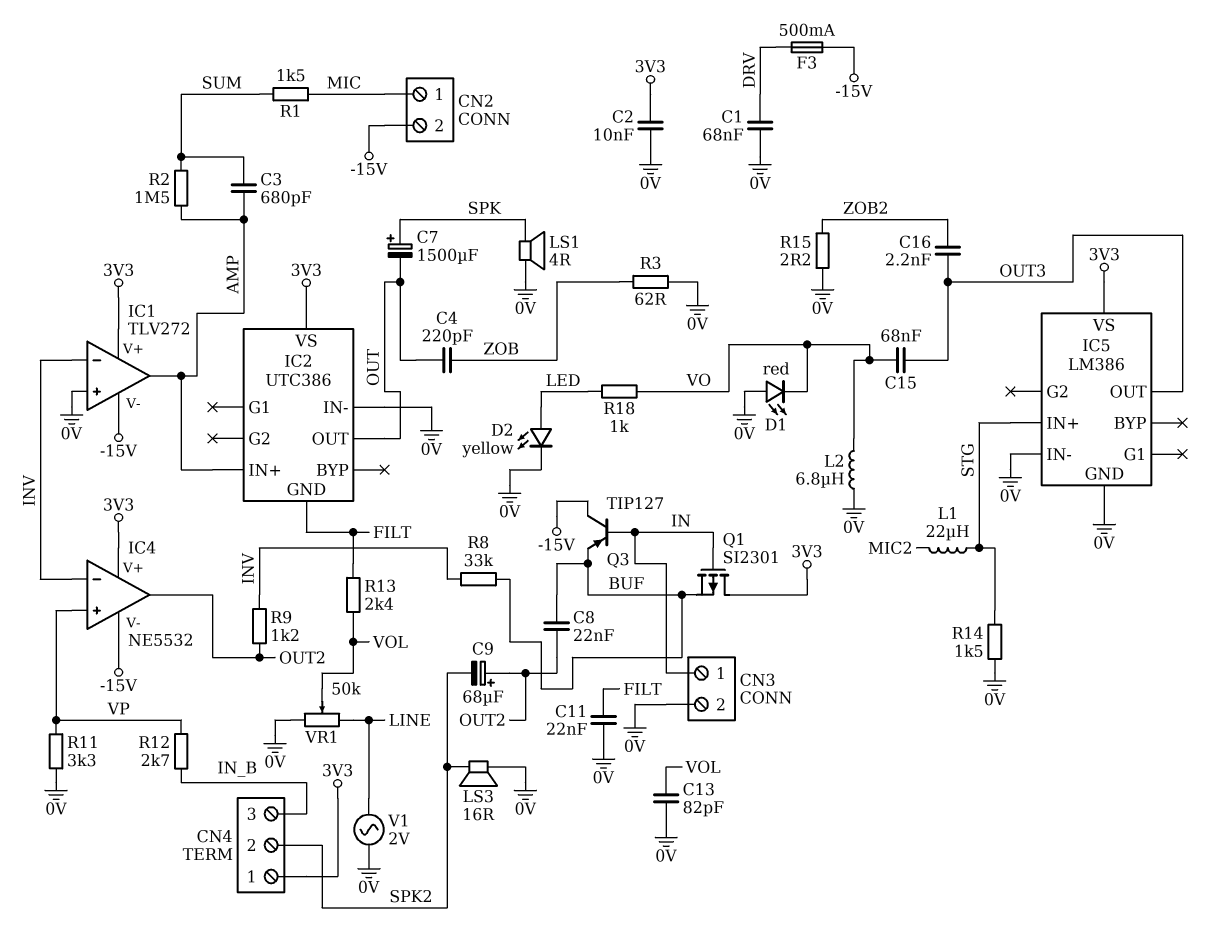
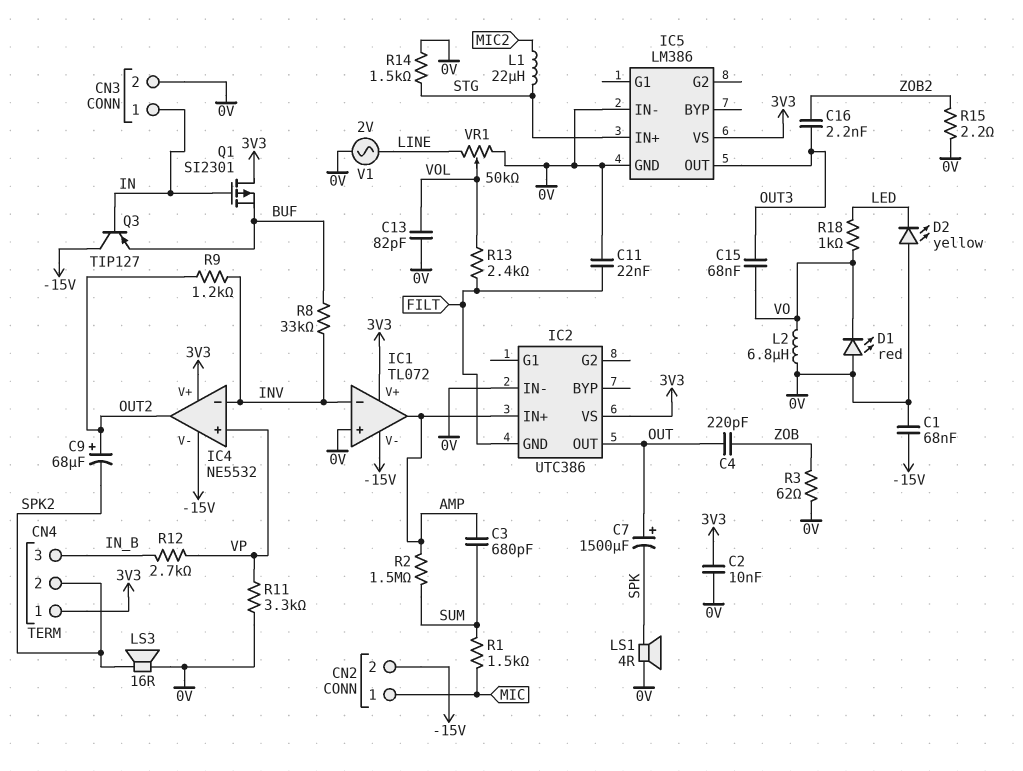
C1: 68nF (0V, DRV) -> 68nF (-15V, 0V)
C7: 1500uF (plus SPK, minus OUT) -> 1500uF (plus OUT, minus SPK)
C8: 22nF (BUF, OUT2) -> none
D2: LED yellow (A LED, K 0V) -> LED yellow (A 0V, K LED)
F3: 500mA (-15V, DRV) -> none
IC1: TLV272 -> TL072

